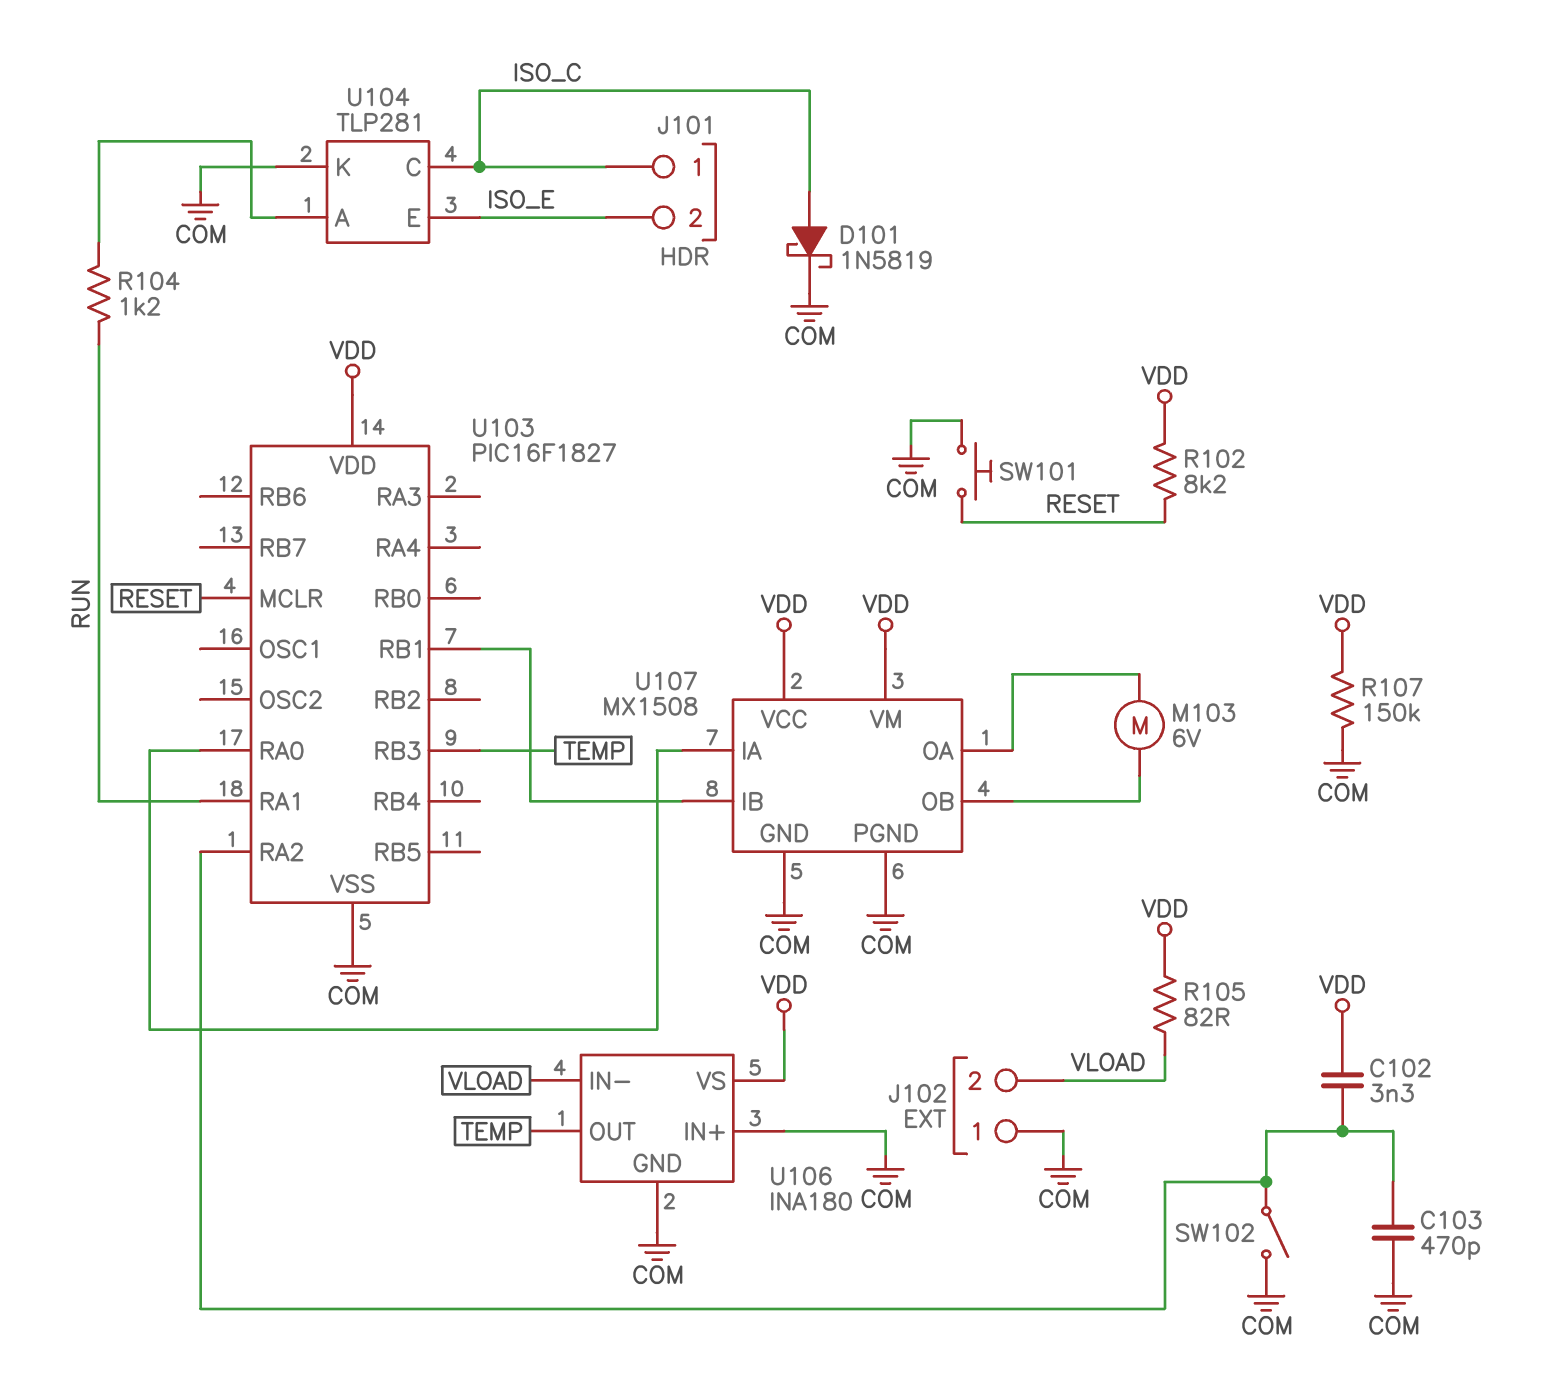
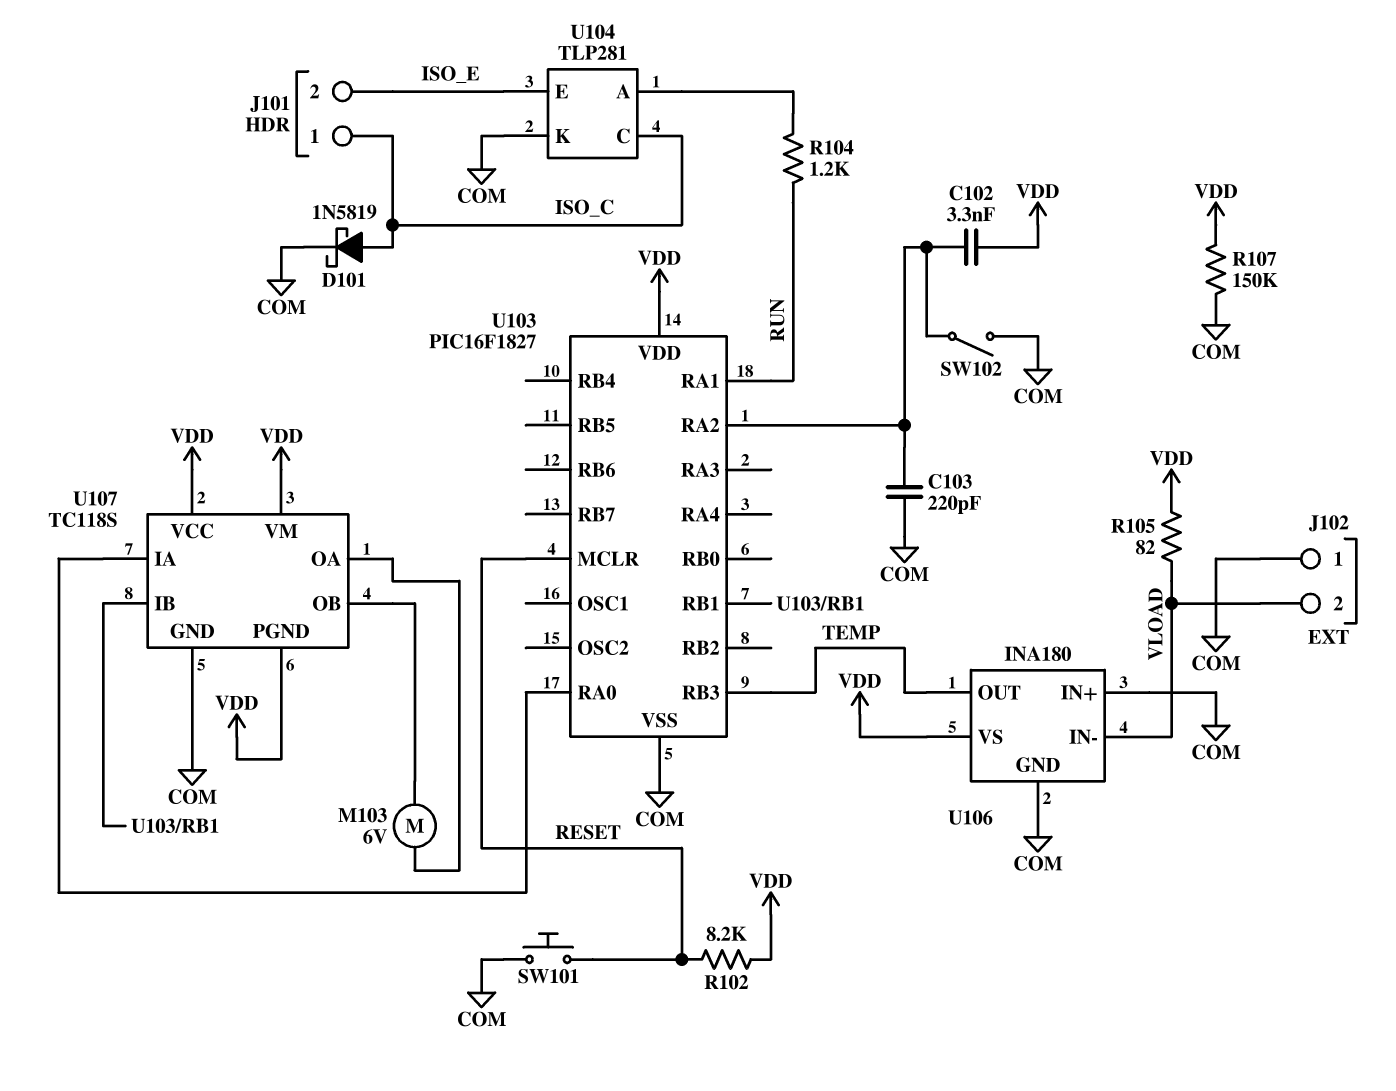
C103: 470pF (COM, U103/RA2) -> 220pF (COM, U103/RA2)
U107: MX1508 -> TC118S
U107 pin PGND: COM -> VDD

